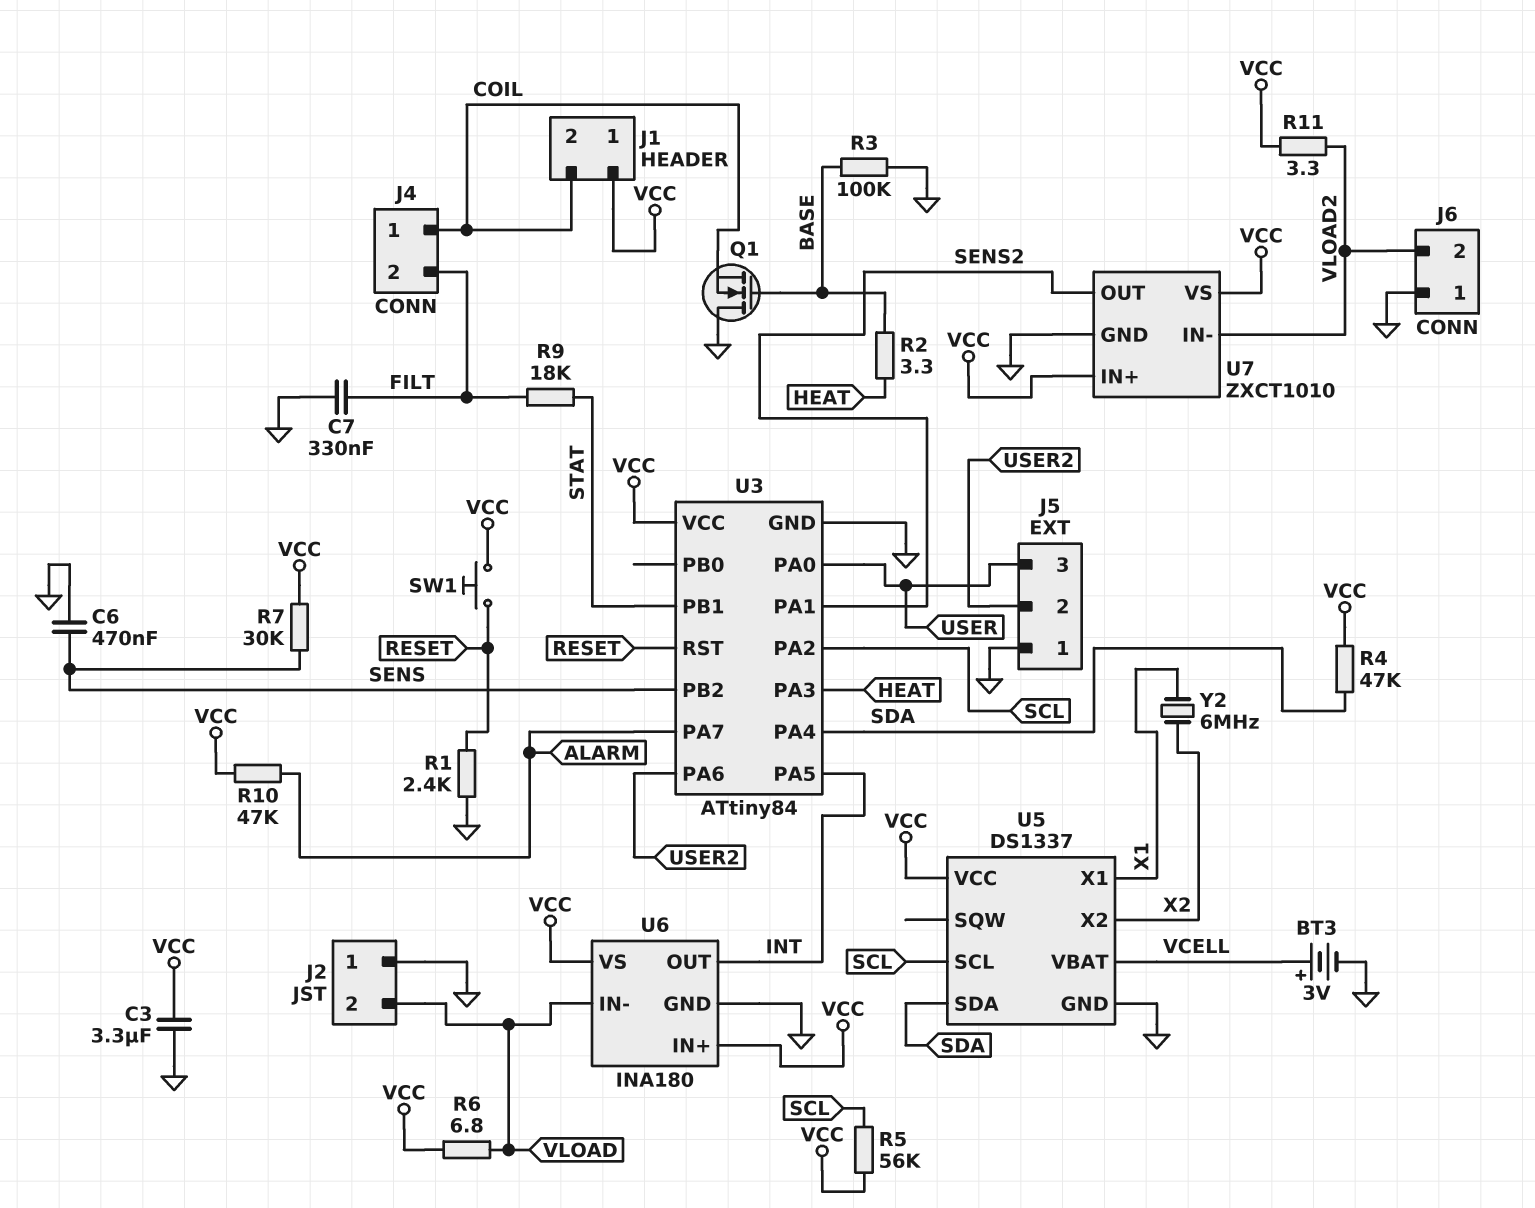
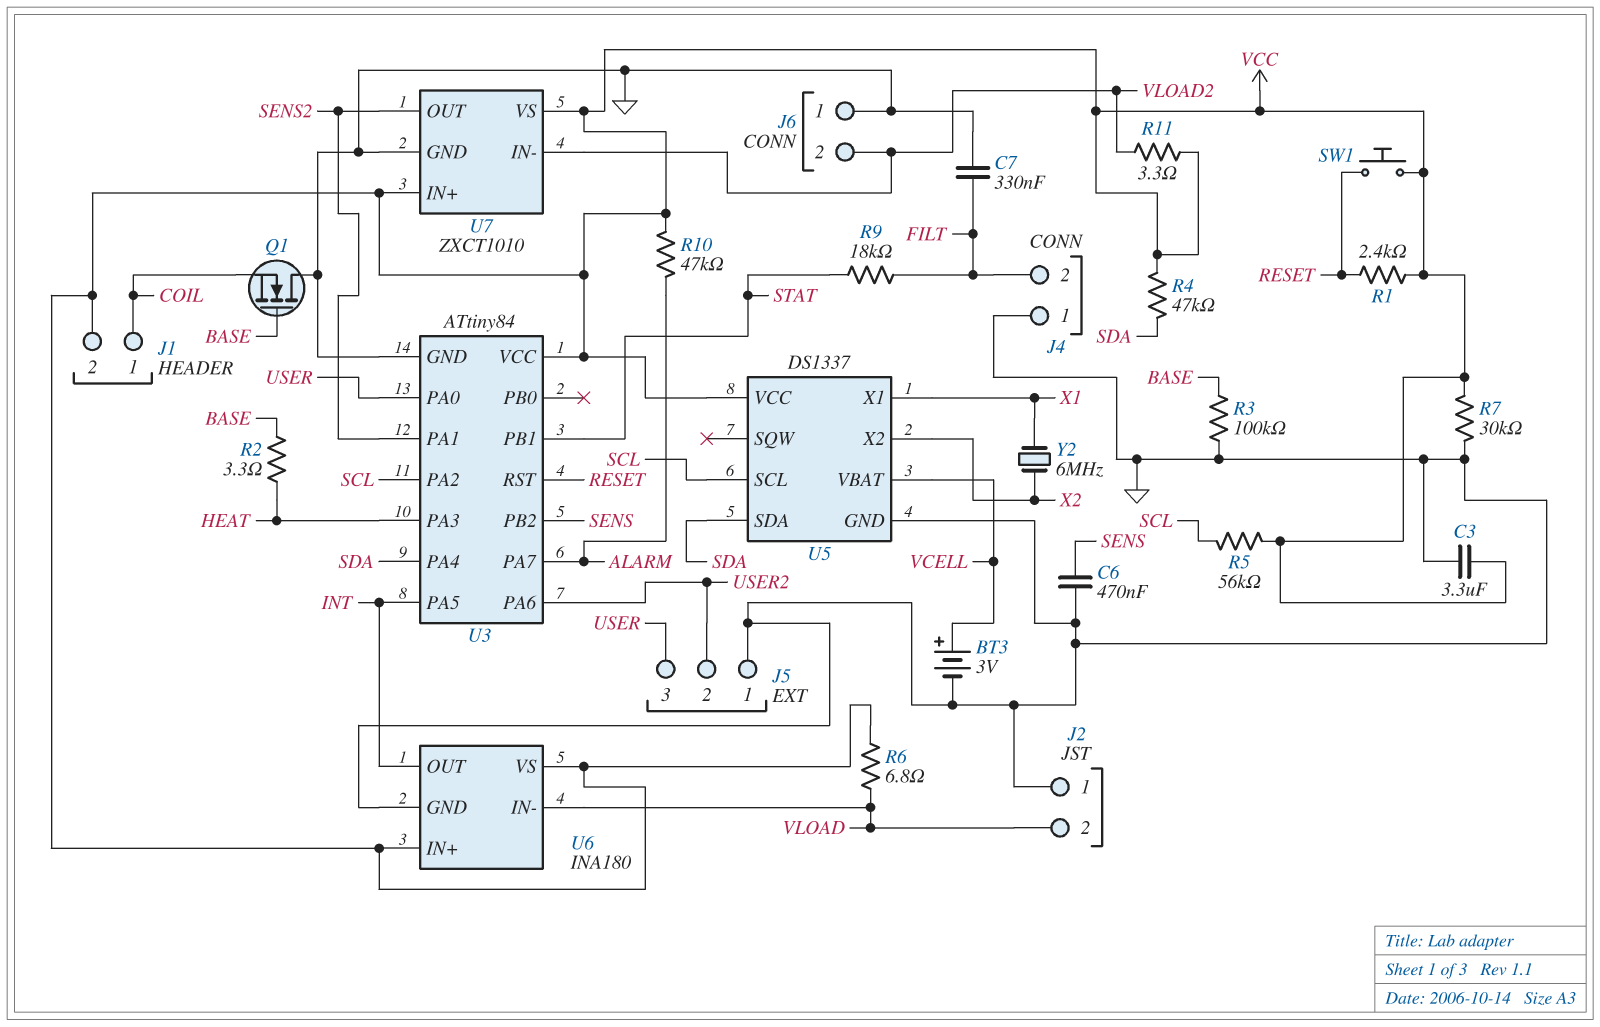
J1 pin 1: VCC -> COIL
J1 pin 2: COIL -> VCC
J4 pin 1: COIL -> GND
R1: 2.4k (GND, RESET) -> 2.4k (RESET, VCC)
R7: 30k (SENS, VCC) -> 30k (GND, VCC)

